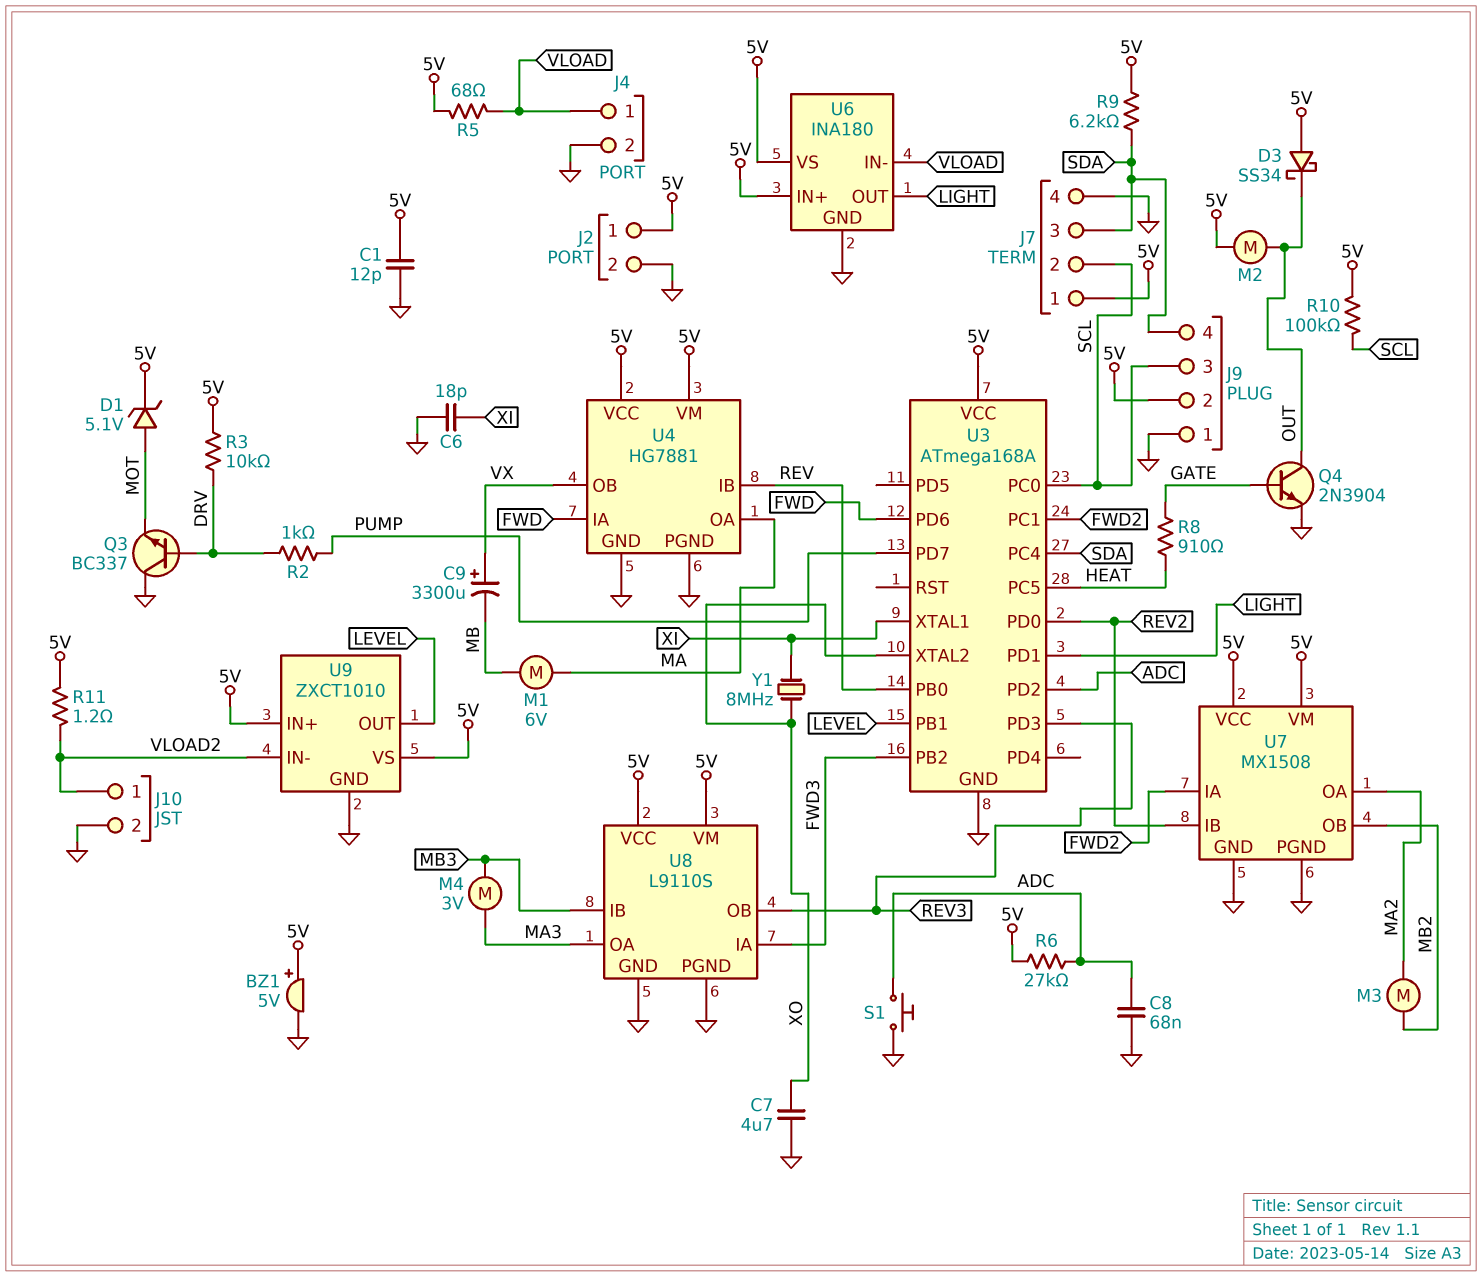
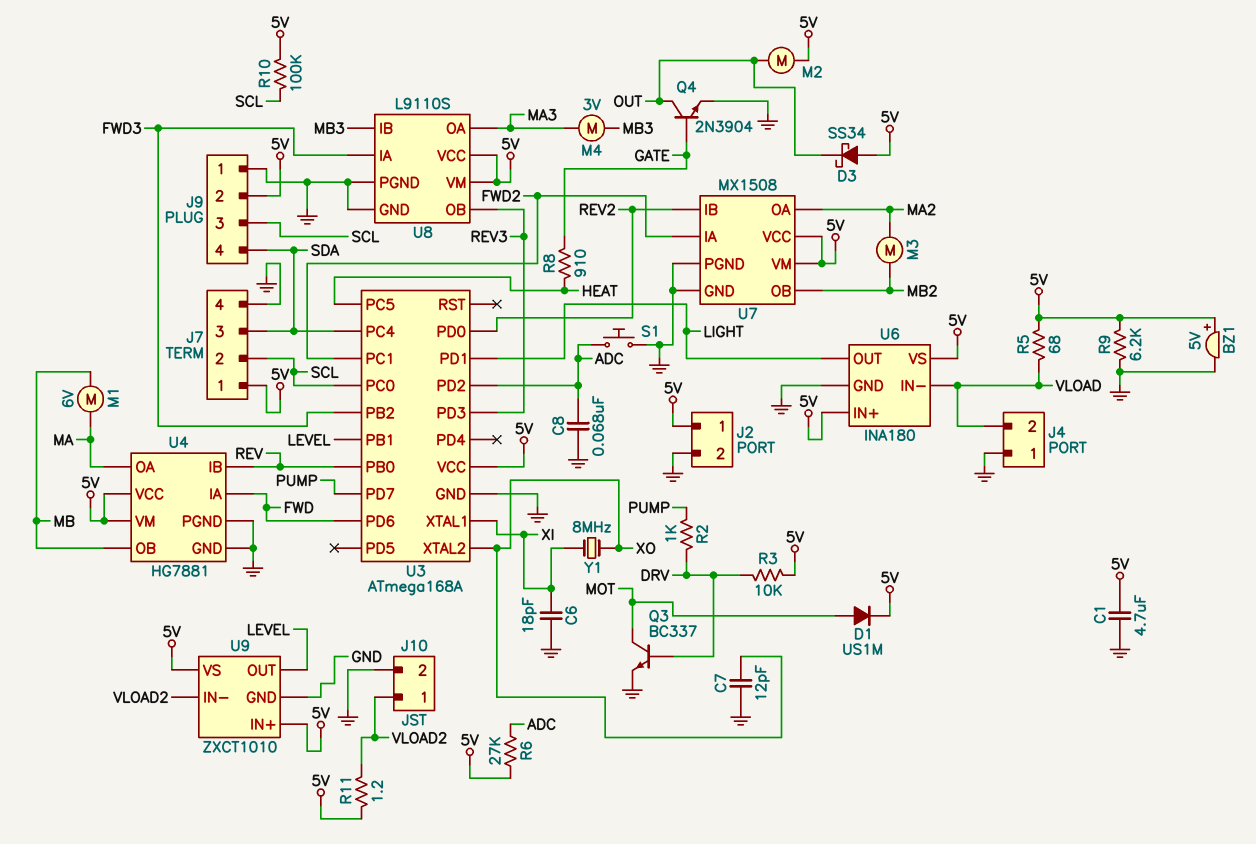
C1: 12pF (5V, GND) -> 4.7uF (5V, GND)
C7: 4.7uF (GND, XO) -> 12pF (GND, XO)
C9: 3300uF (plus VX, minus MB) -> none
D1: zener 5.1V (A MOT, K 5V) -> diode US1M (A MOT, K 5V)
J4 pin 1: VLOAD -> GND
J4 pin 2: GND -> VLOAD
Q3: NPN BC337 (B DRV, C GND, E MOT) -> NPN BC337 (B DRV, C MOT, E GND)
R9: 6.2k (5V, SDA) -> 6.2k (5V, GND)
U4 pin OB: VX -> MB

